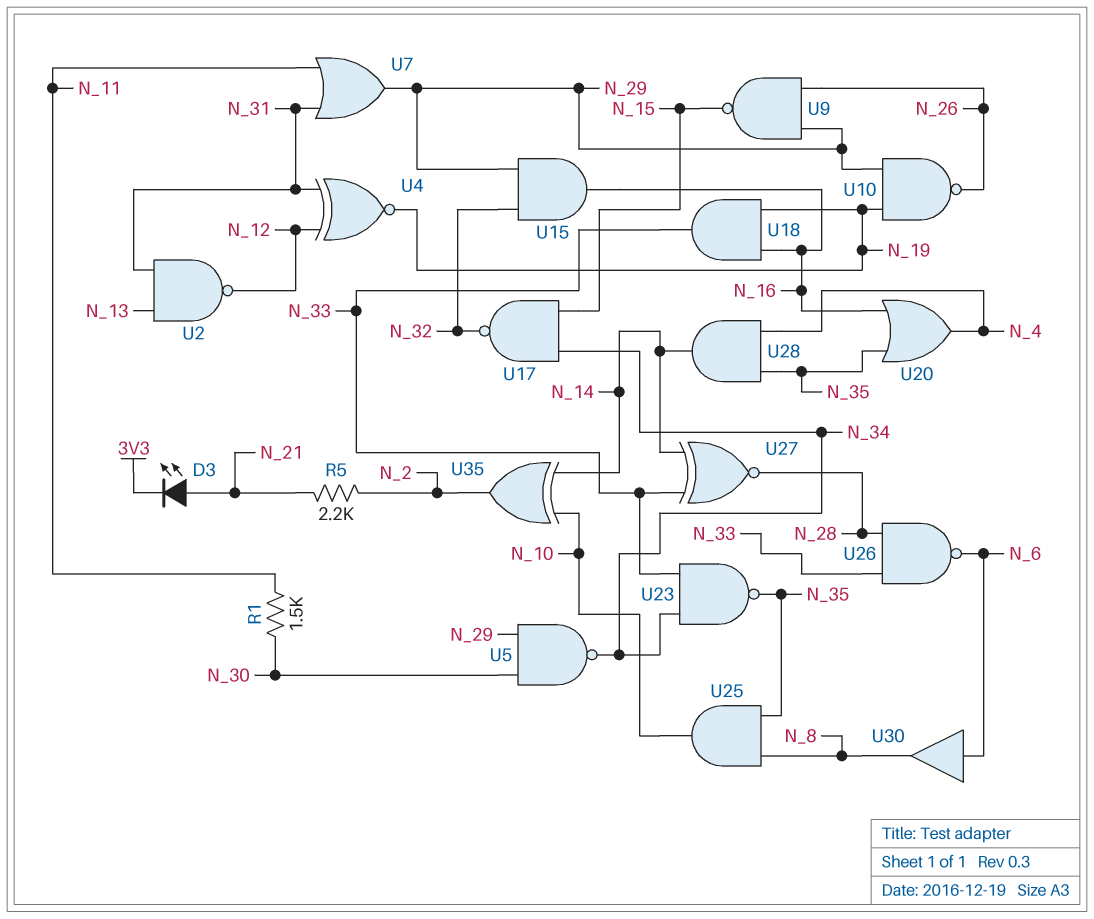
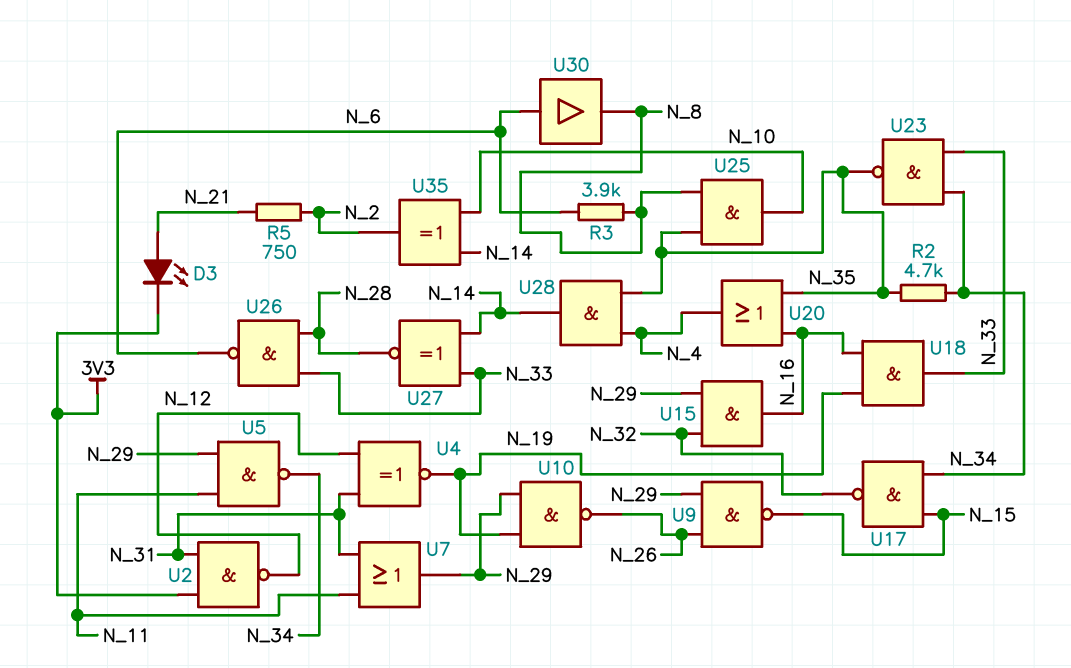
R1: 1.5k (N_11, N_30) -> none
R2: none -> 4.7k (N_34, N_35)
R3: none -> 3.9k (N_6, N_8)
R5: 2.2k (N_2, N_21) -> 750 (N_2, N_21)
U2: NAND (in N_13, in N_31, out N_12) -> NAND (in 3V3, in N_31, out N_12)
U5: NAND (in N_29, in N_30, out N_34) -> NAND (in N_11, in N_29, out N_34)

